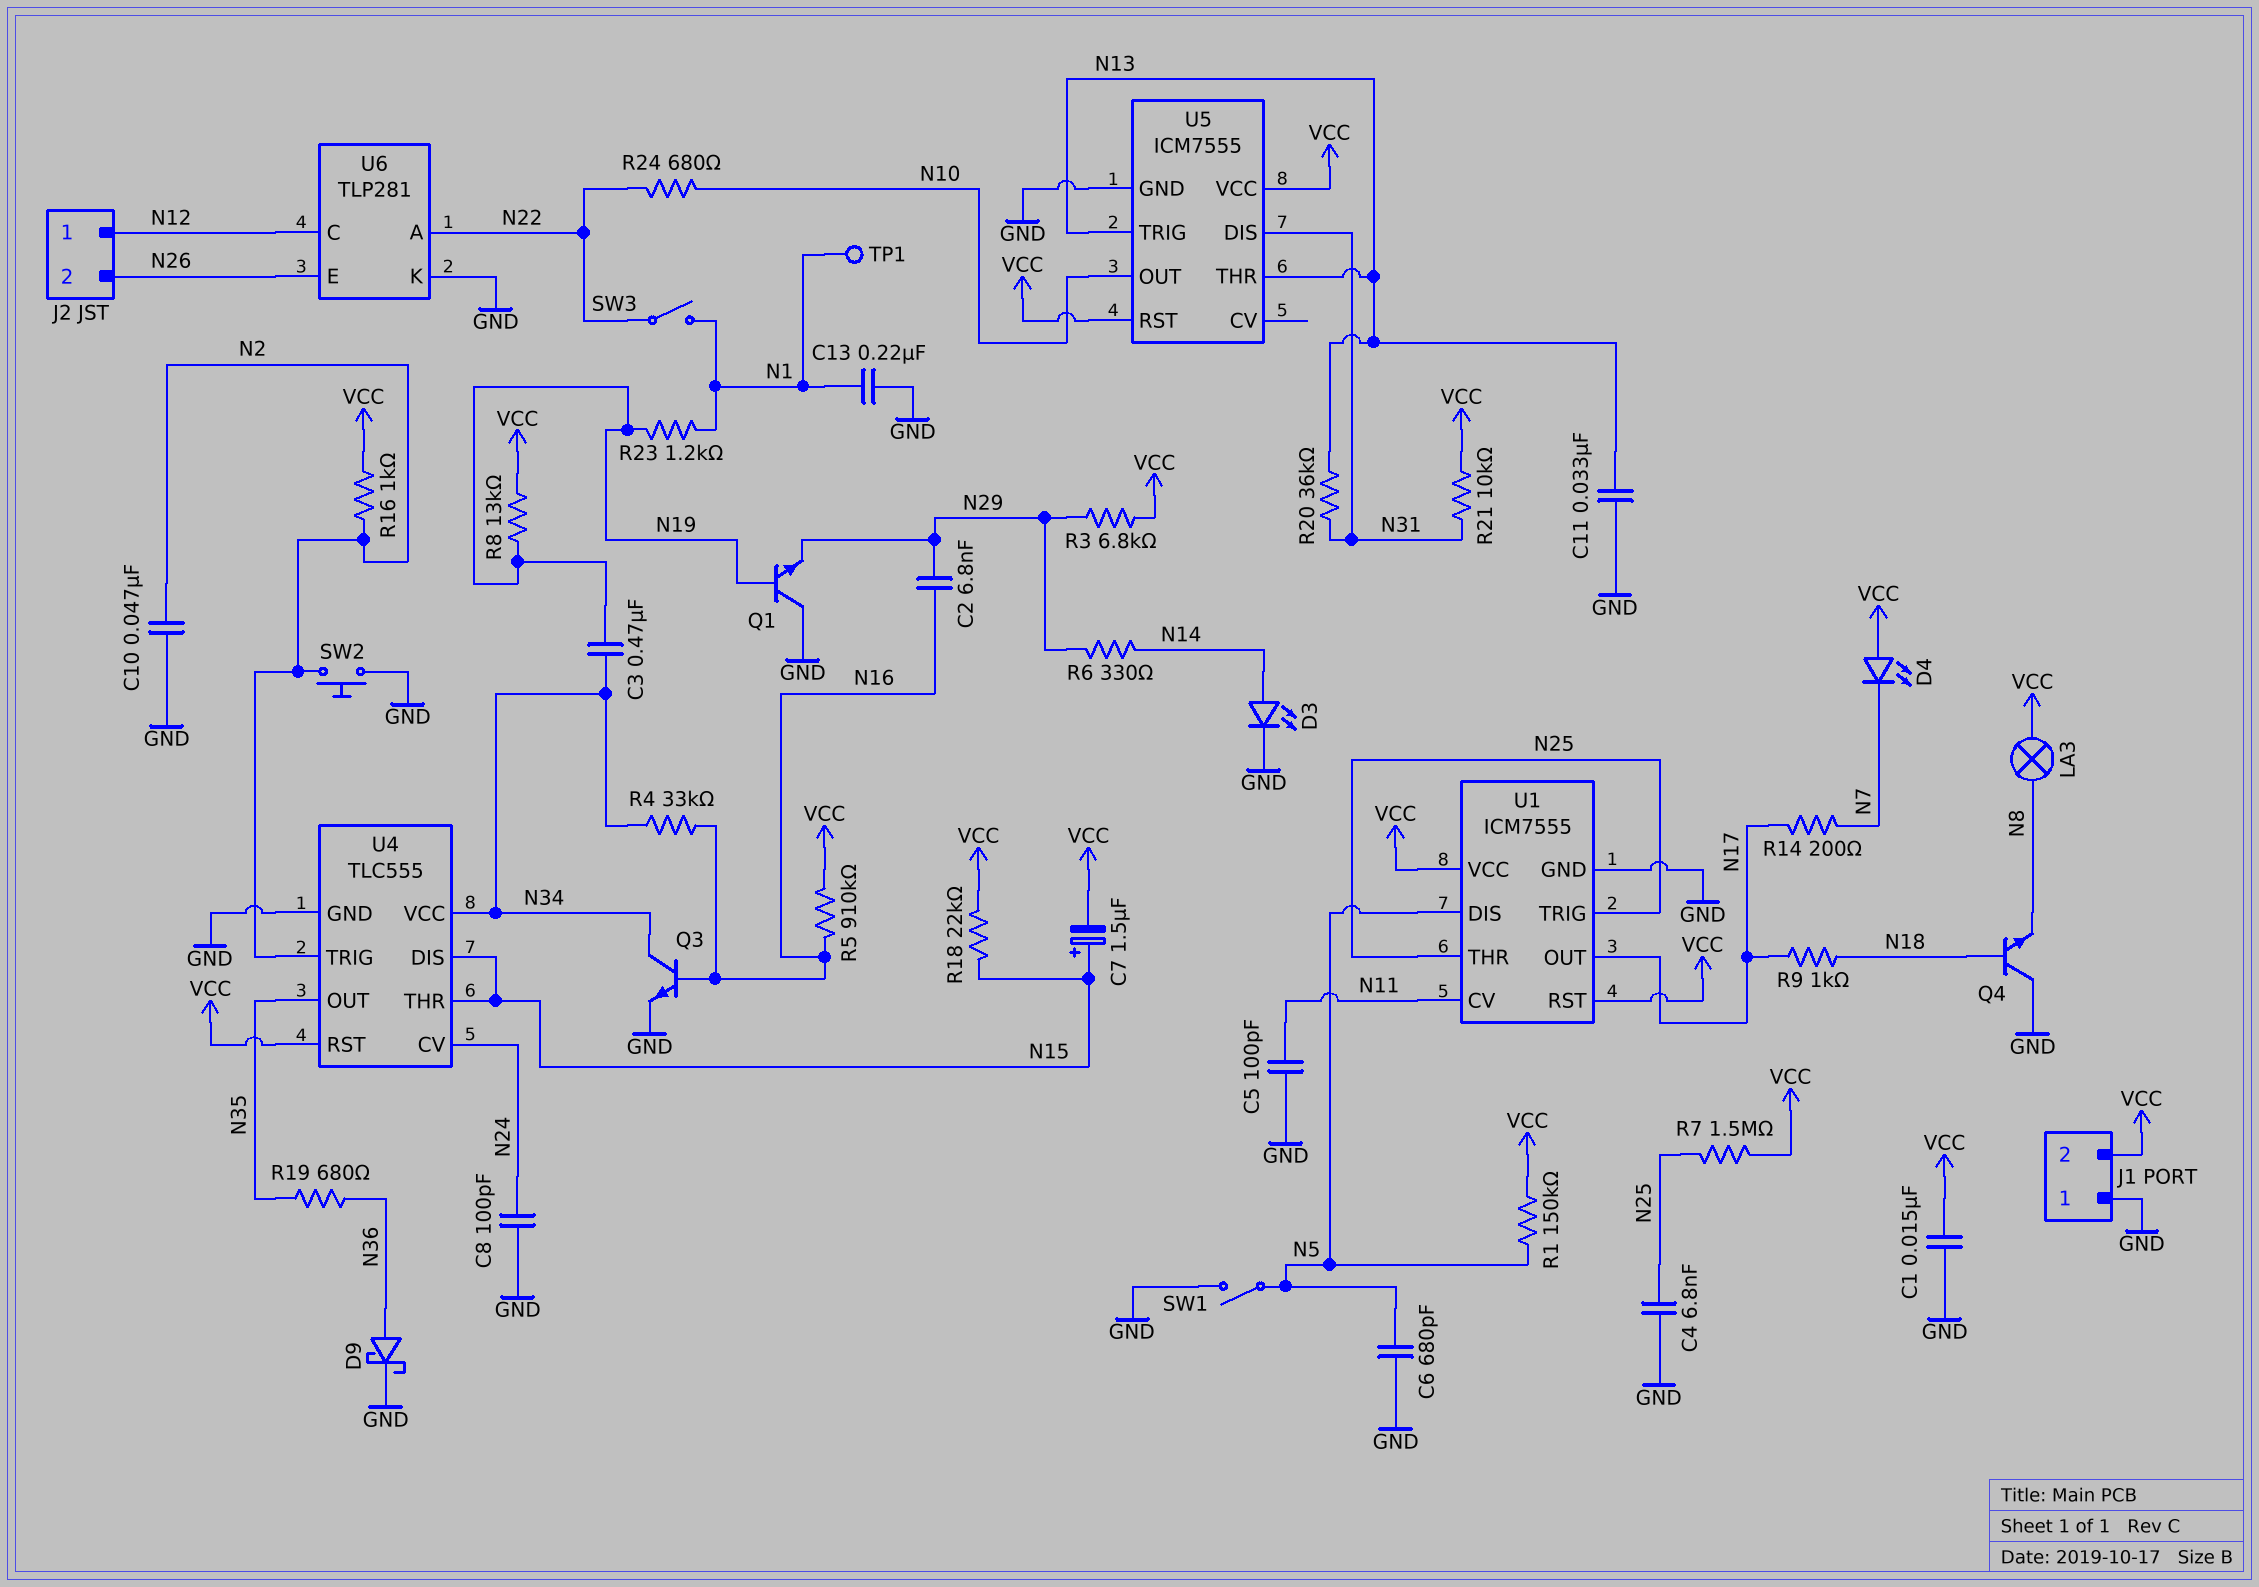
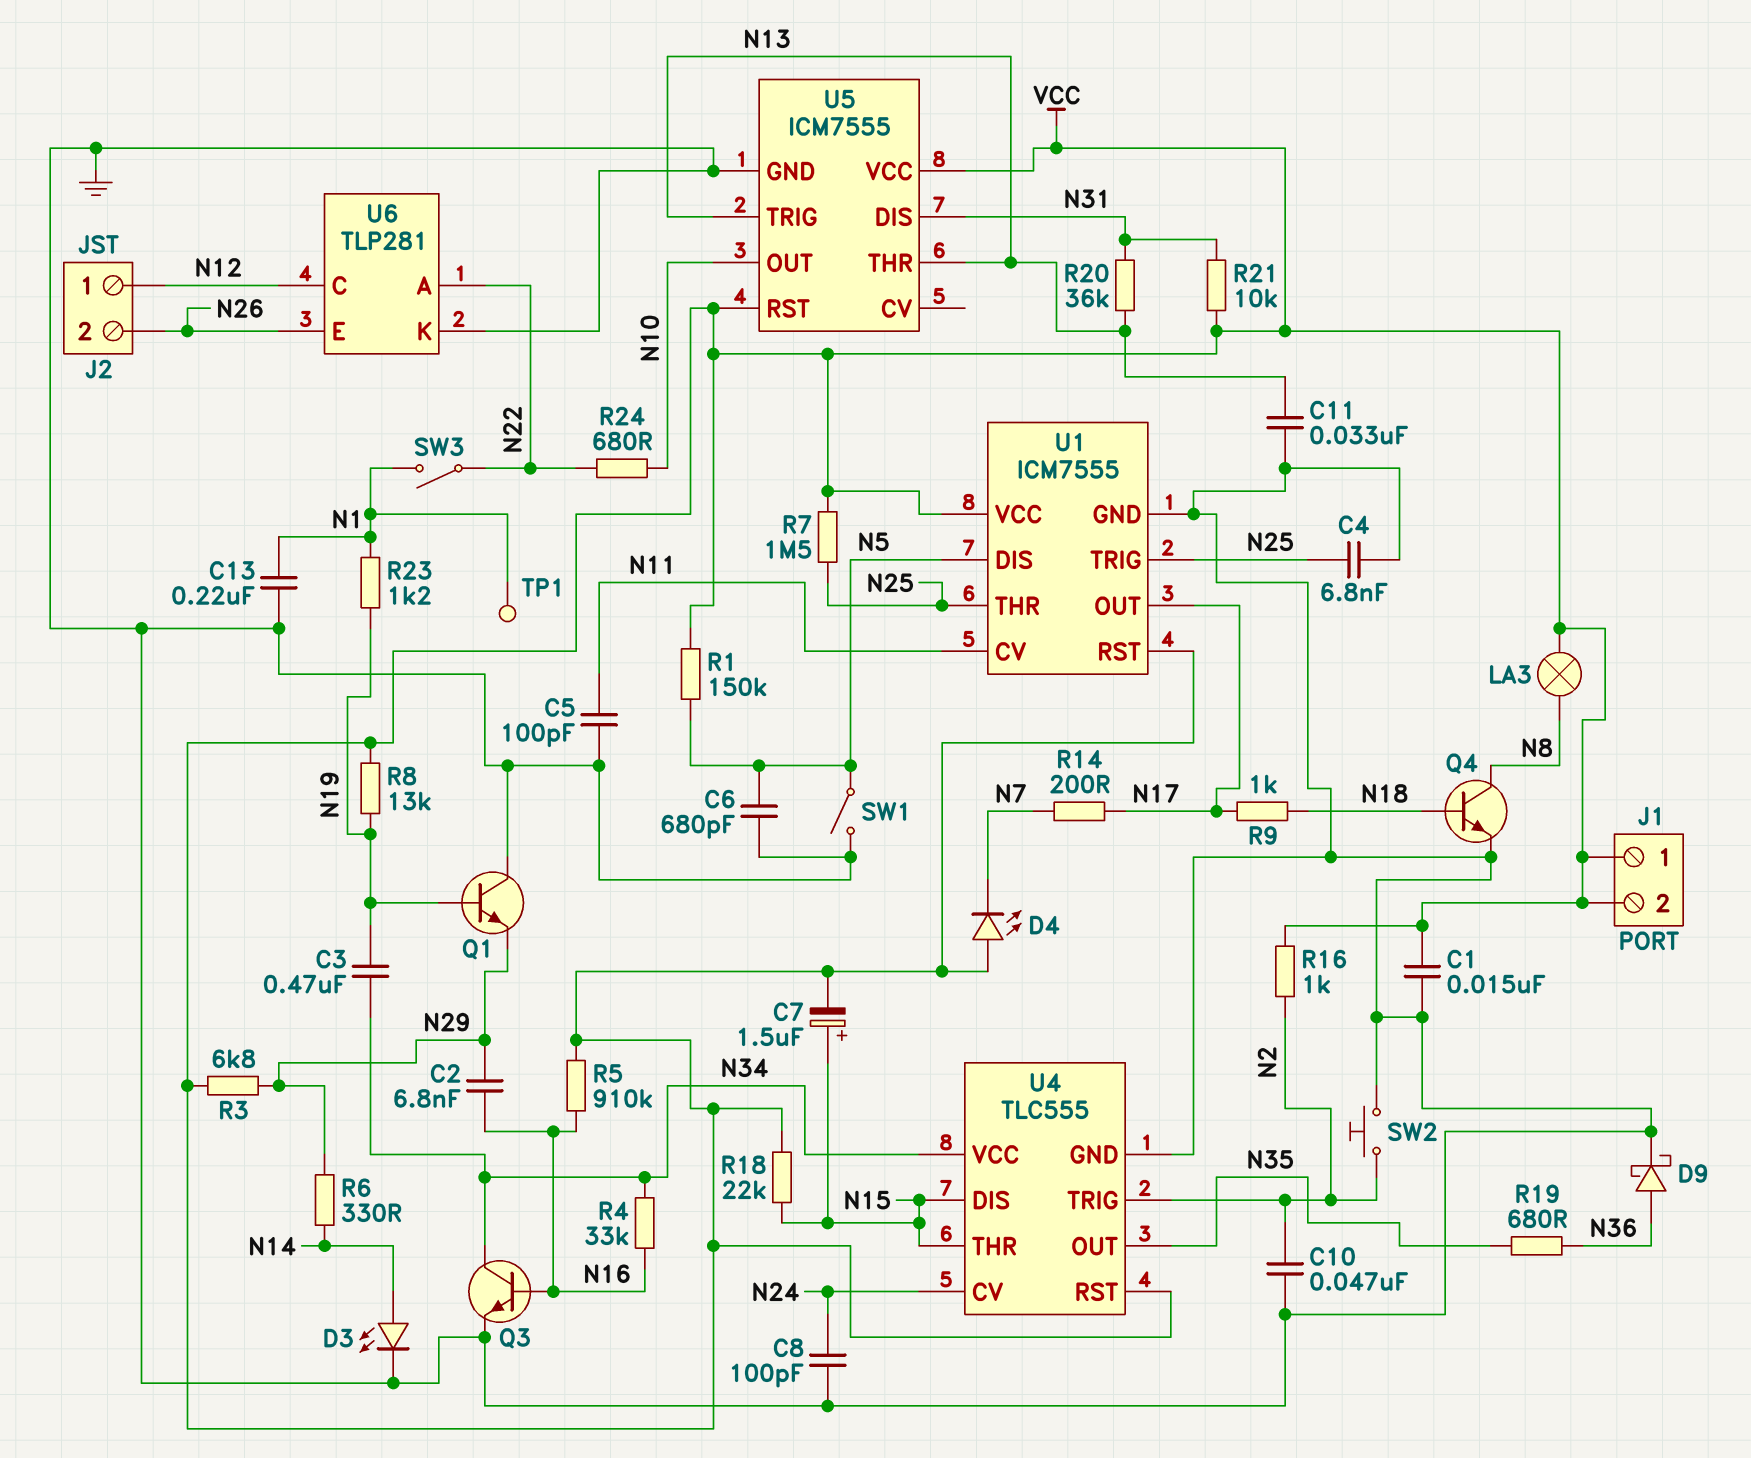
J1 pin 1: GND -> VCC
Q4: NPN (B N18, C GND, E N8) -> NPN (B N18, C N8, E GND)

